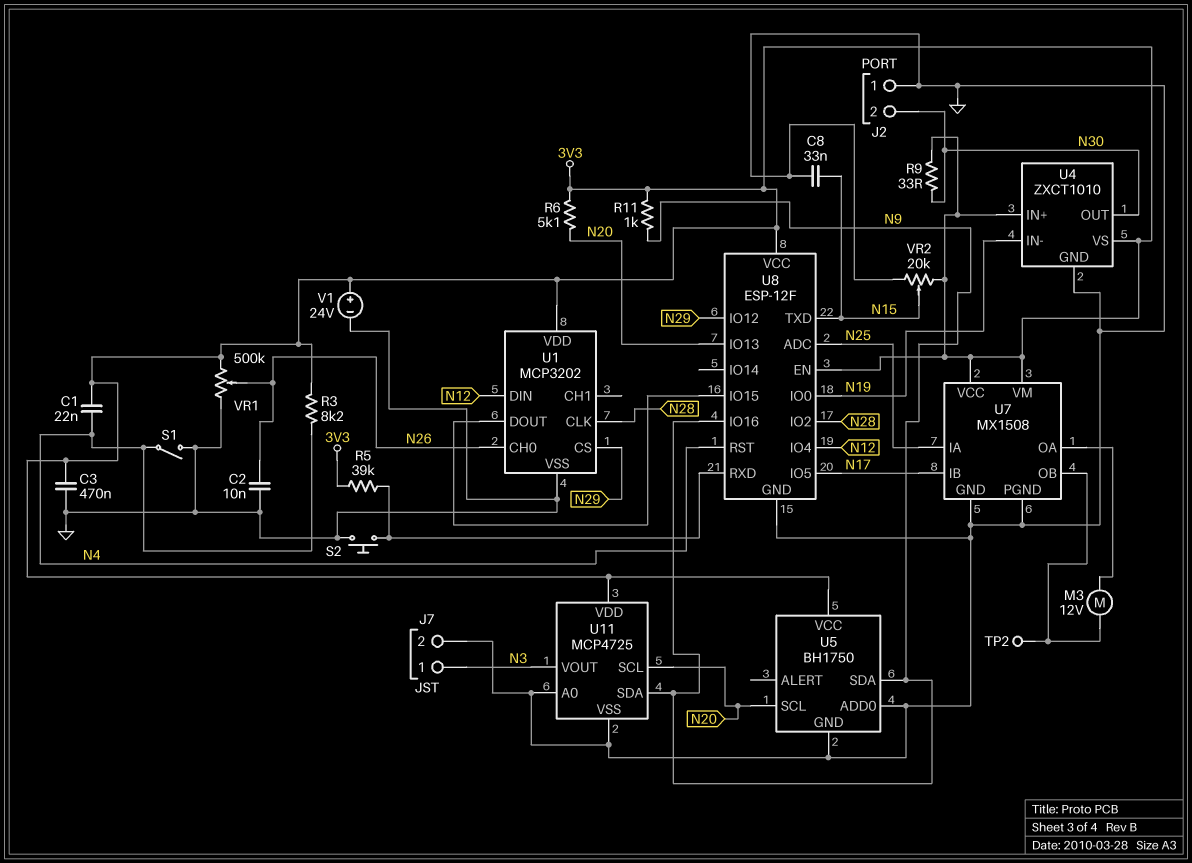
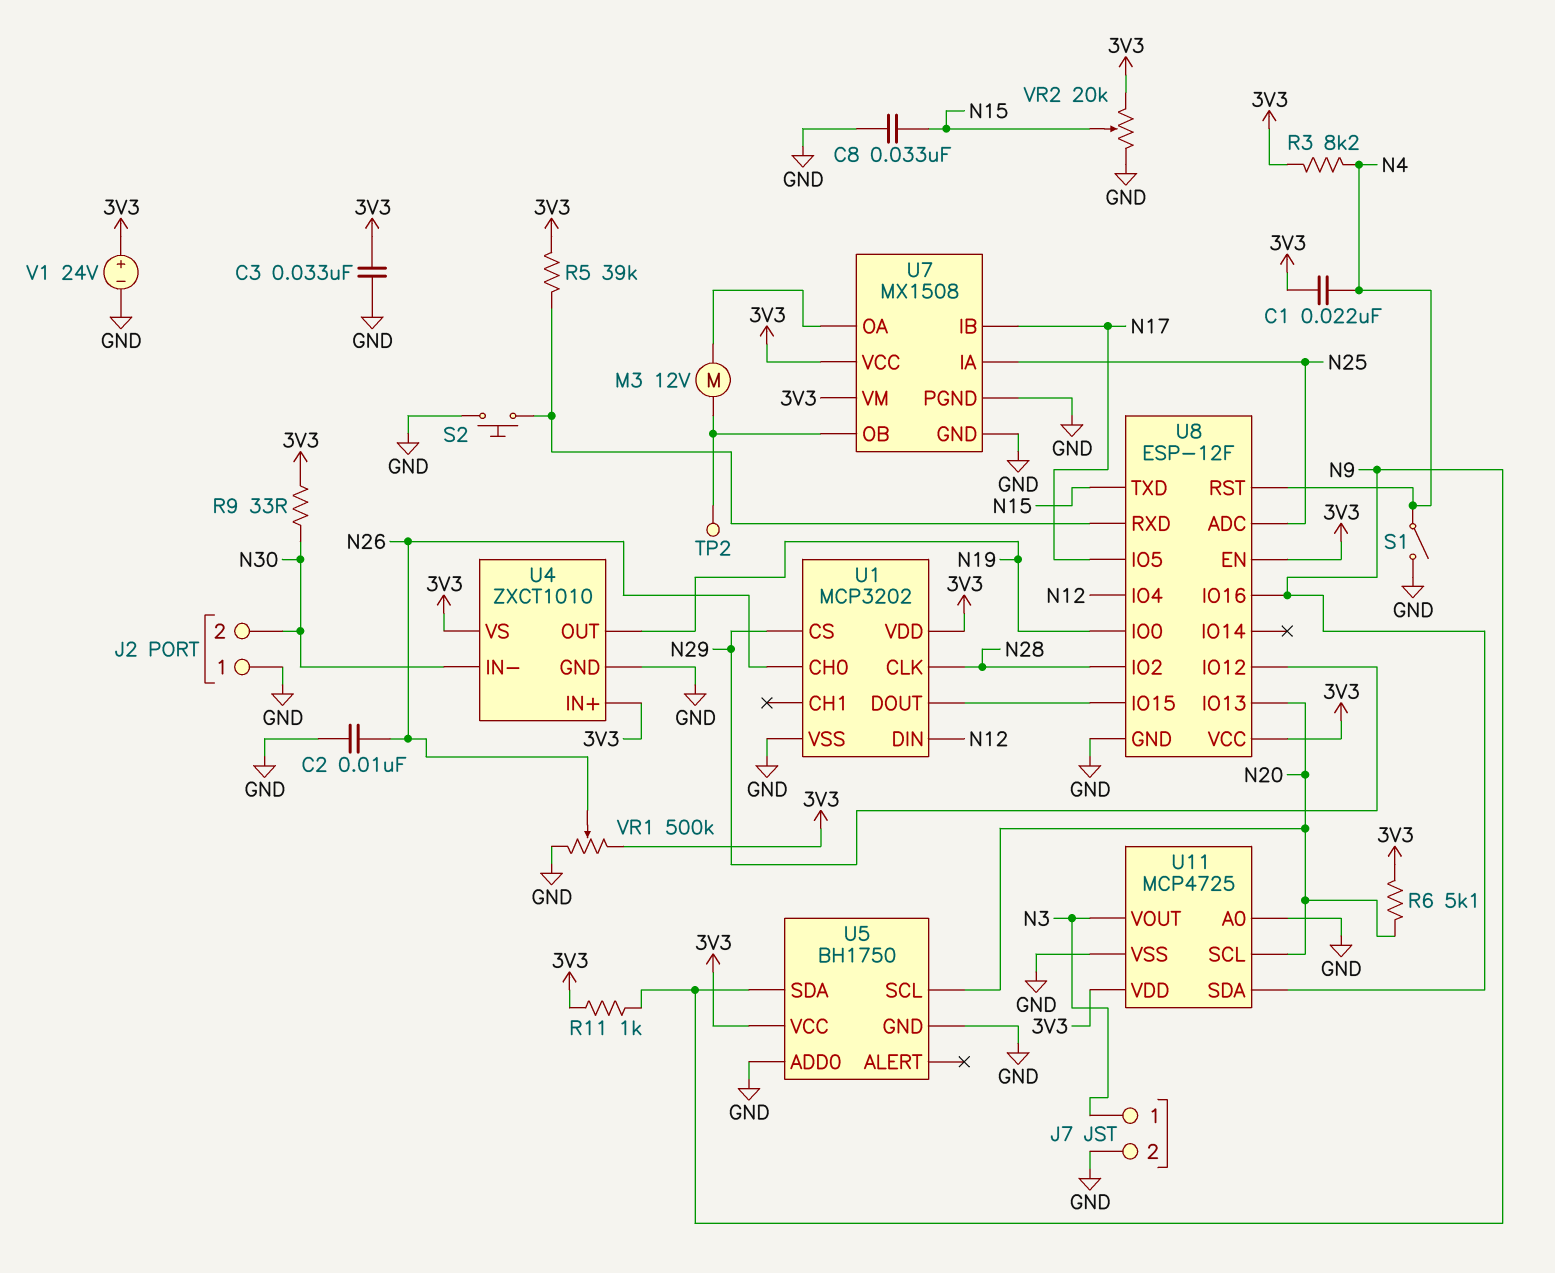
C3: 470nF (3V3, GND) -> 33nF (3V3, GND)
U4 pin IN-: N19 -> N30
U4 pin OUT: N30 -> N19

